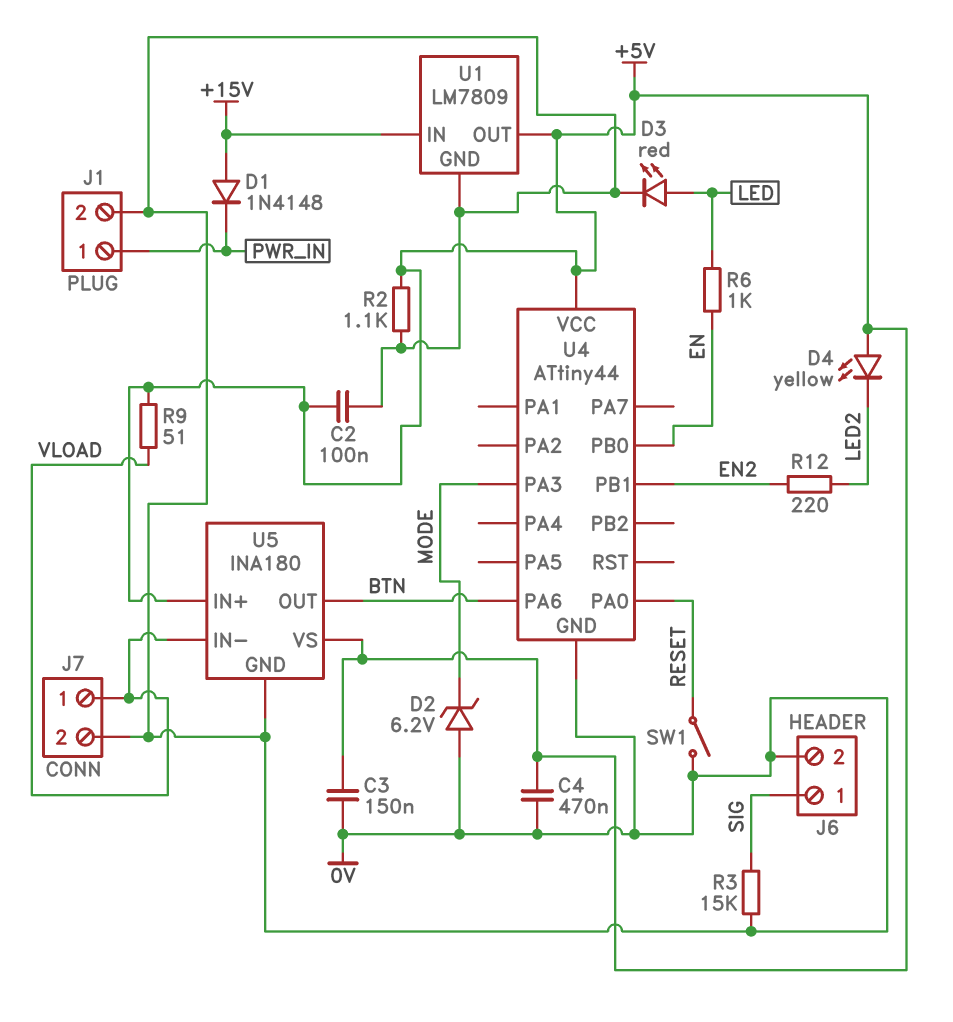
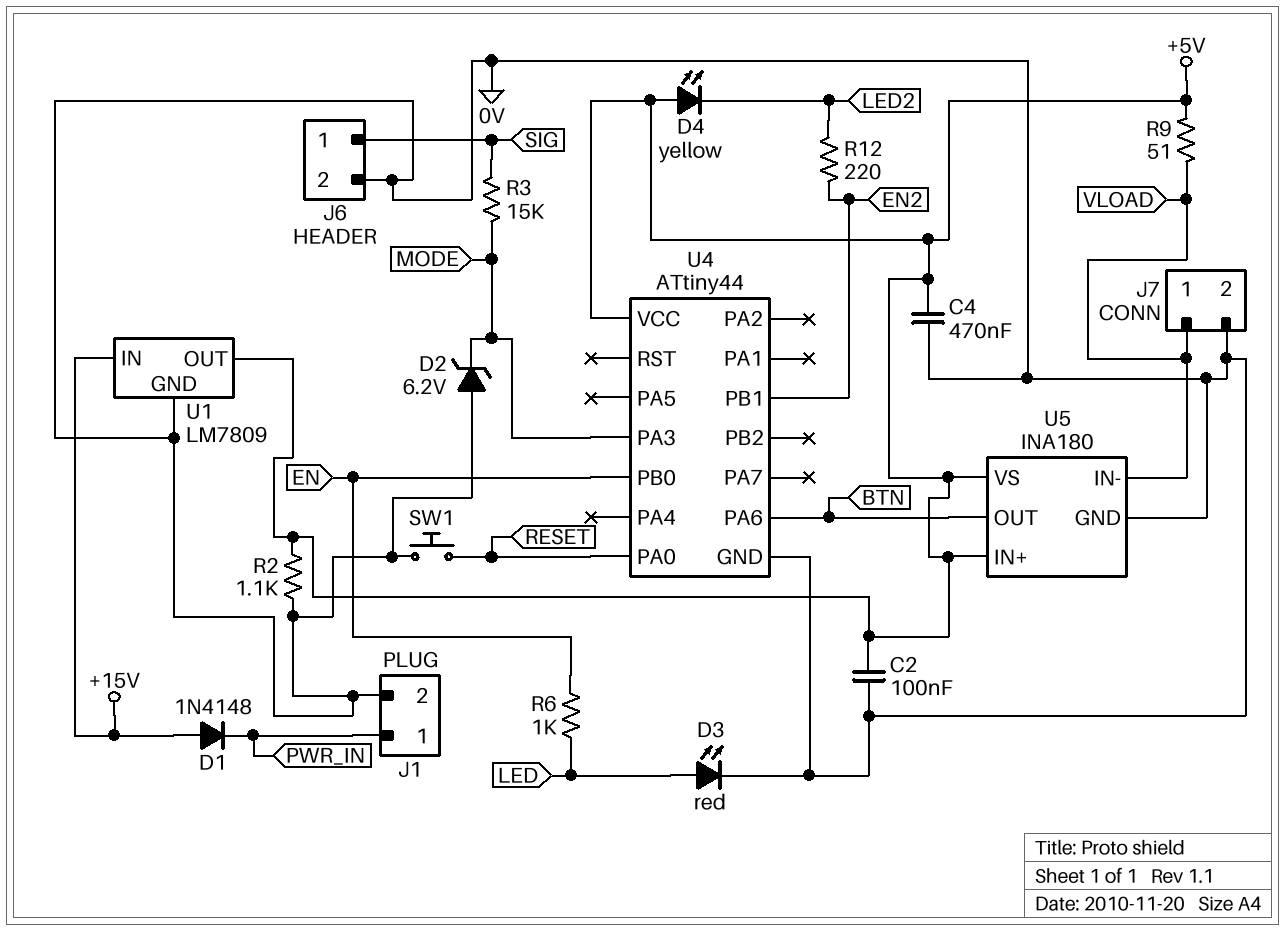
C3: 150nF (+5V, 0V) -> none
R3: 15k (0V, SIG) -> 15k (MODE, SIG)
SW1: switch (0V, RESET) -> button (0V, RESET)

